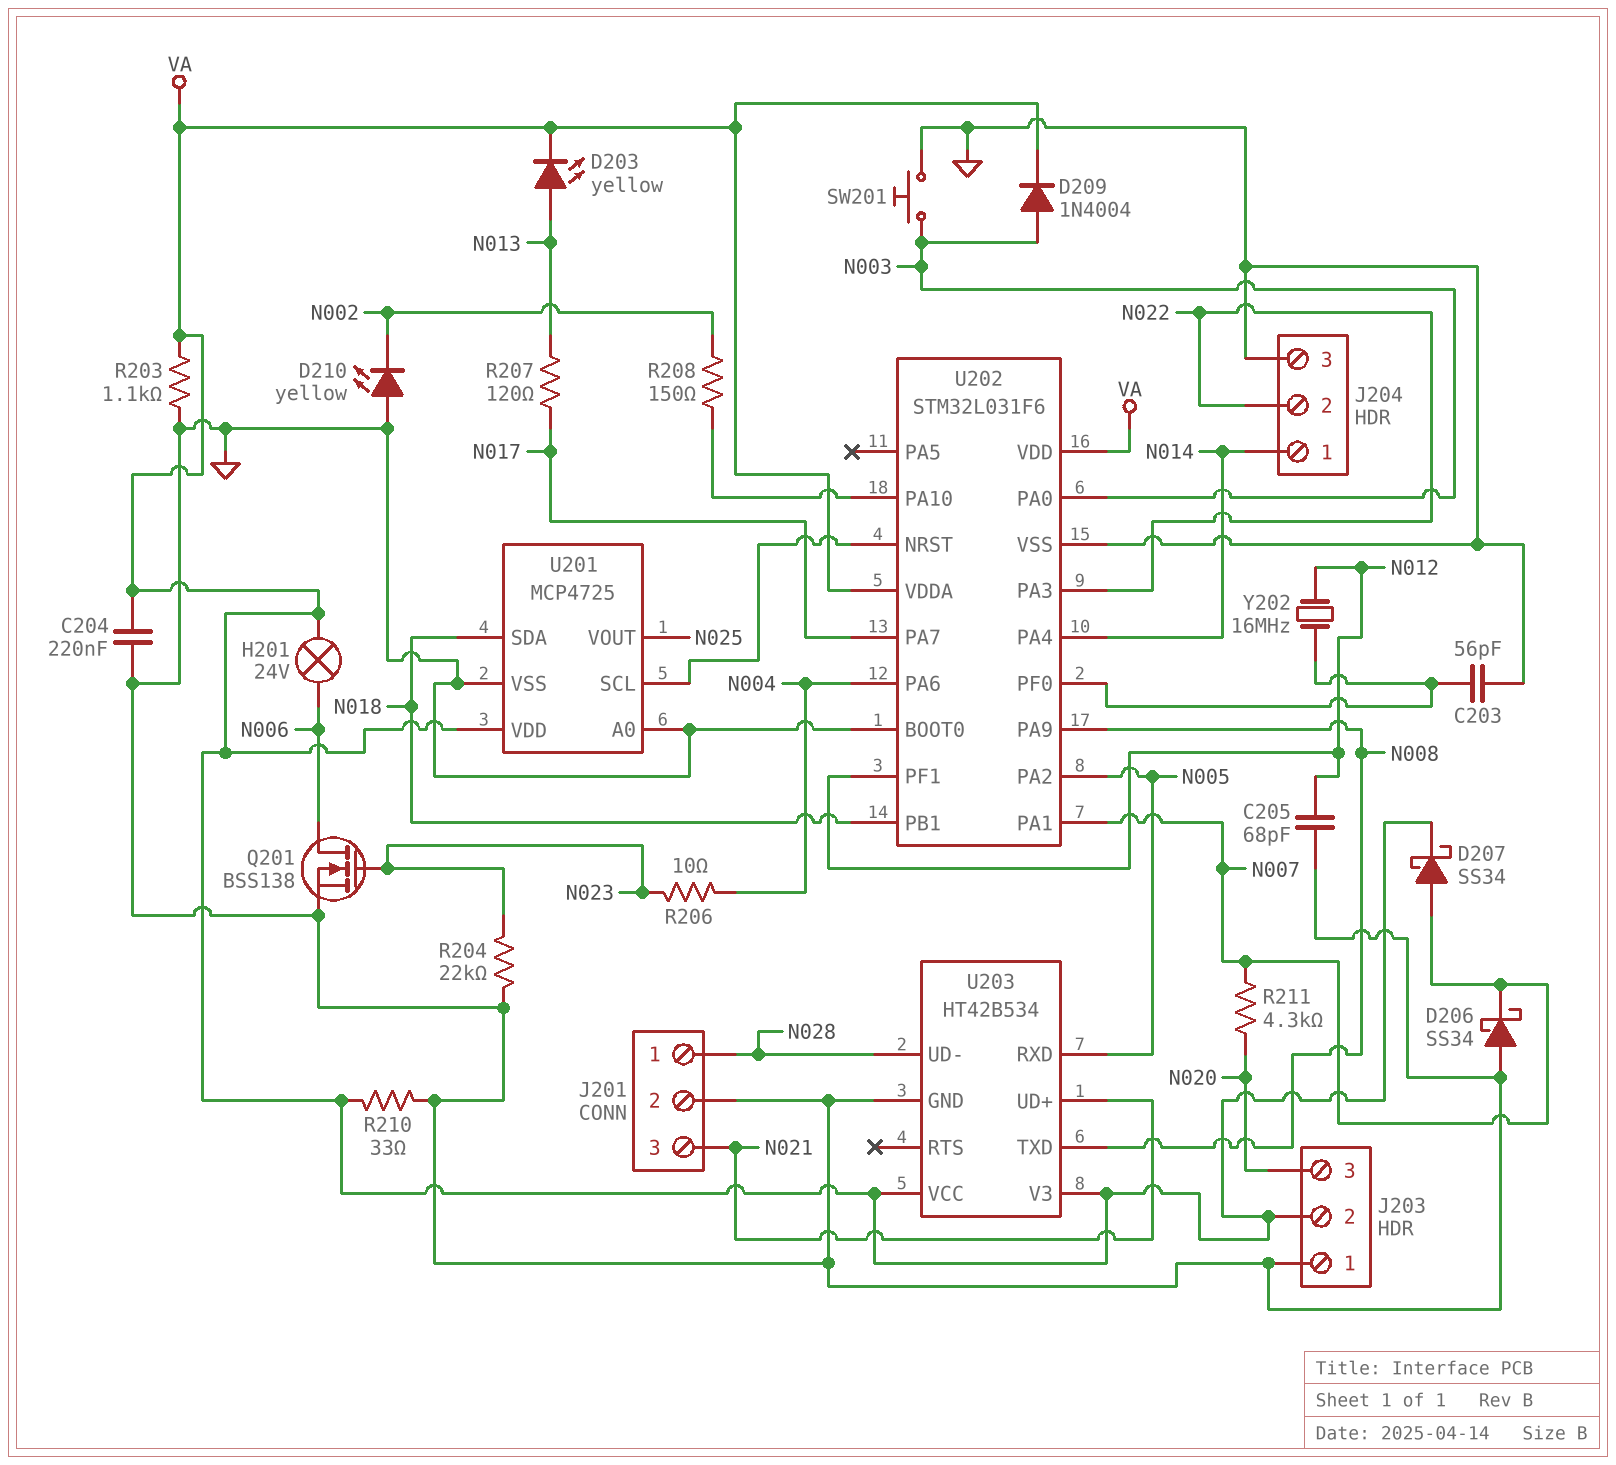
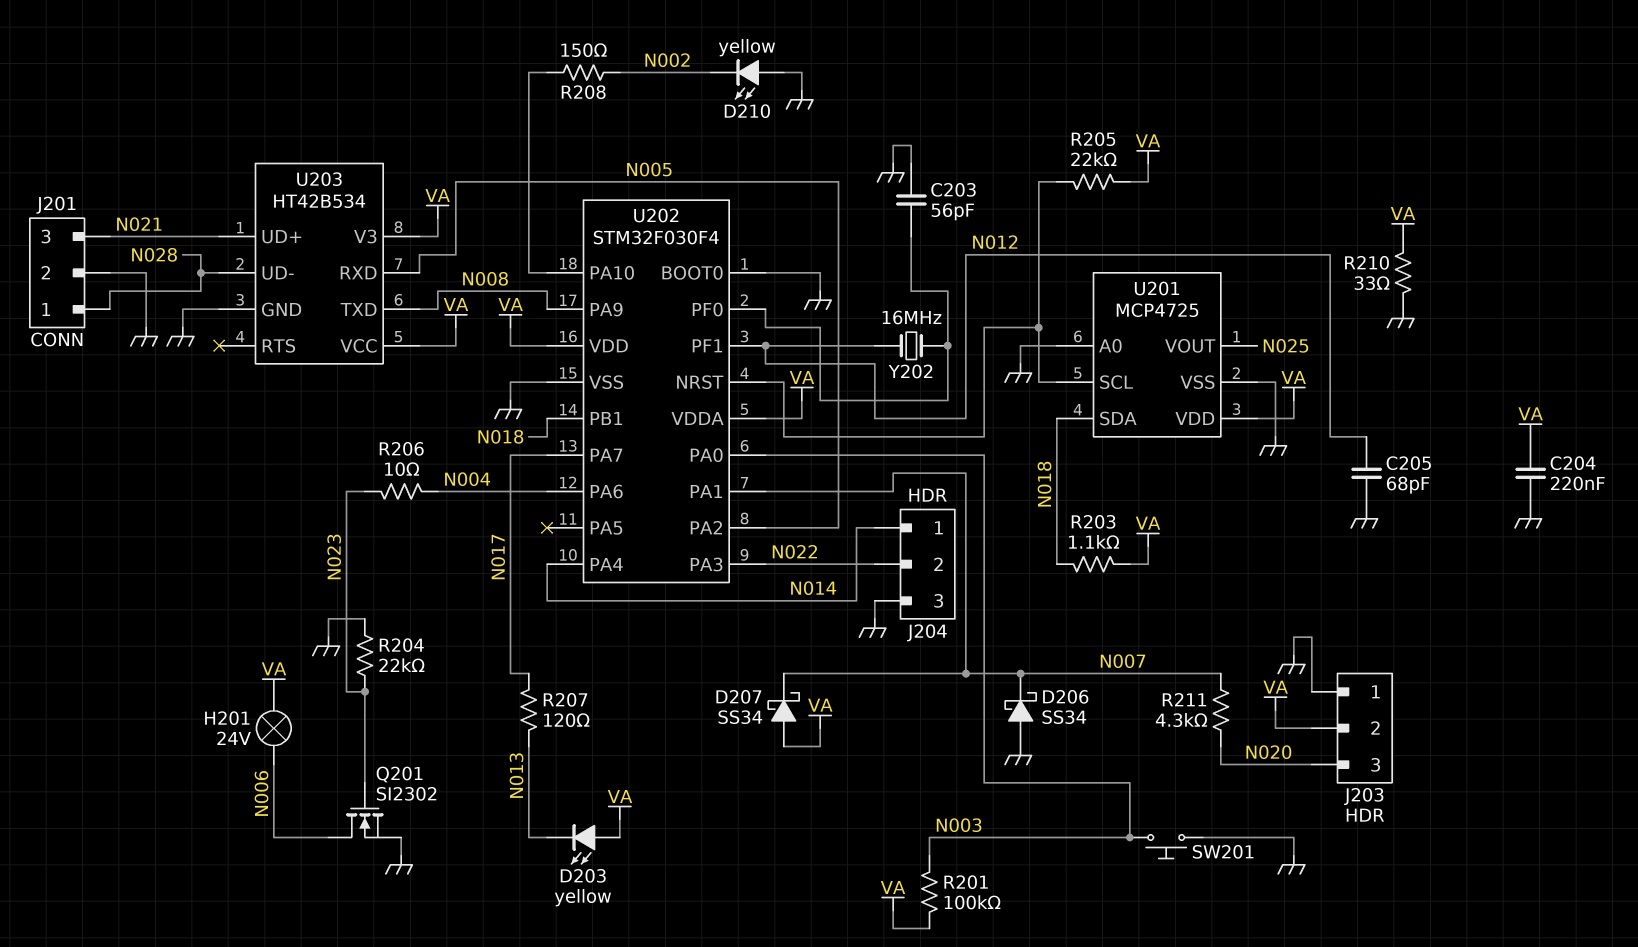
D203: LED yellow (A N013, K VA) -> LED yellow (A VA, K N013)
D207: schottky SS34 (A N007, K VA) -> schottky SS34 (A VA, K N007)
D209: diode 1N4004 (A N003, K VA) -> none
Q201: NMOS BSS138 (G N023, D N006, S GND) -> NMOS SI2302 (G N023, D N006, S GND)
R201: none -> 100k (N003, VA)
R203: 1.1k (GND, VA) -> 1.1k (N018, VA)
R205: none -> 22k (U201/SCL, VA)
U202: STM32L031F6 -> STM32F030F4

